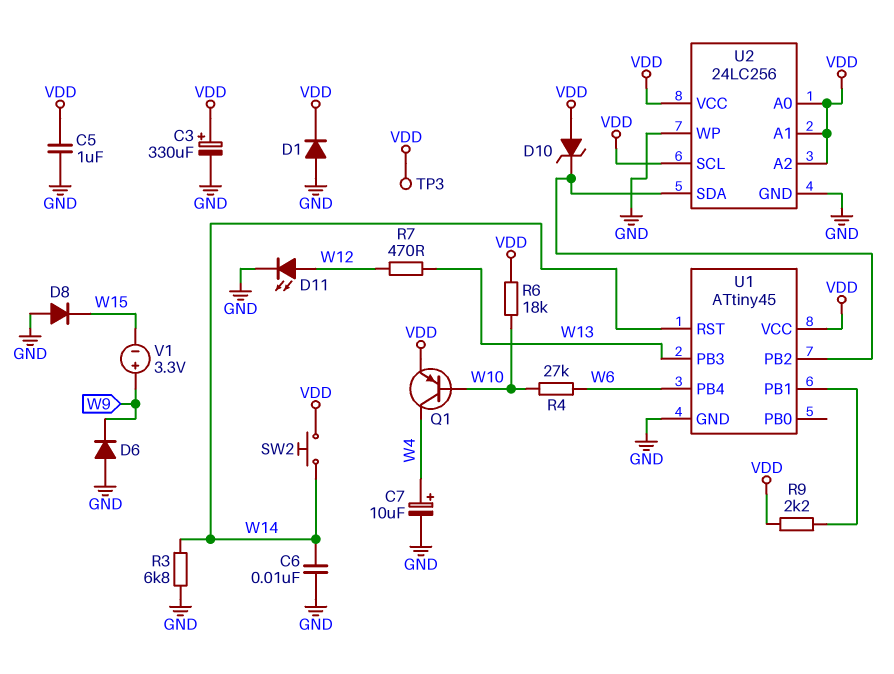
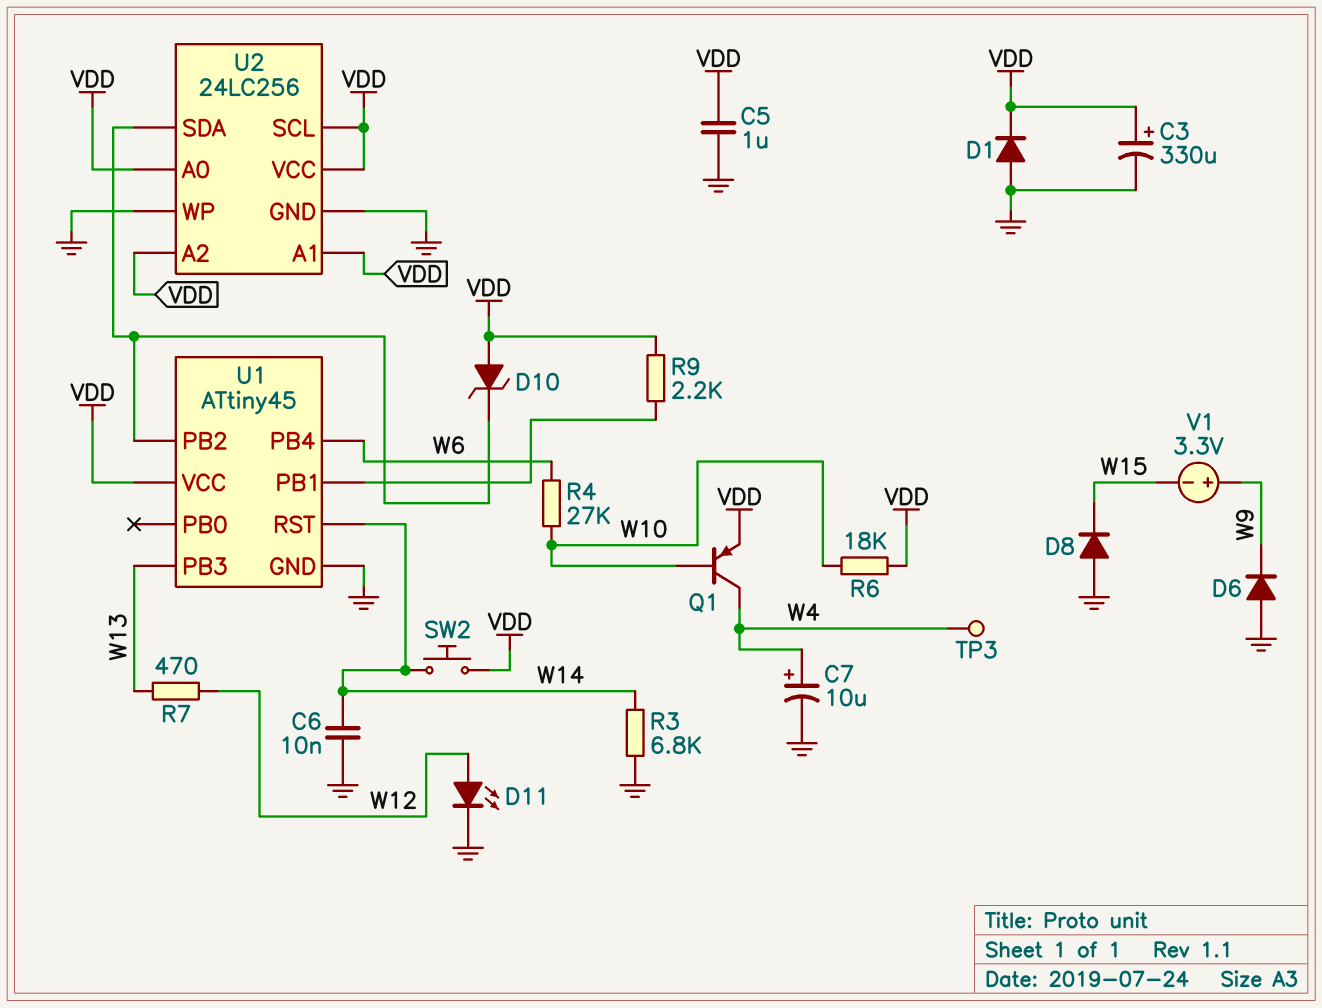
TP3: test point (VDD) -> test point (W4)

